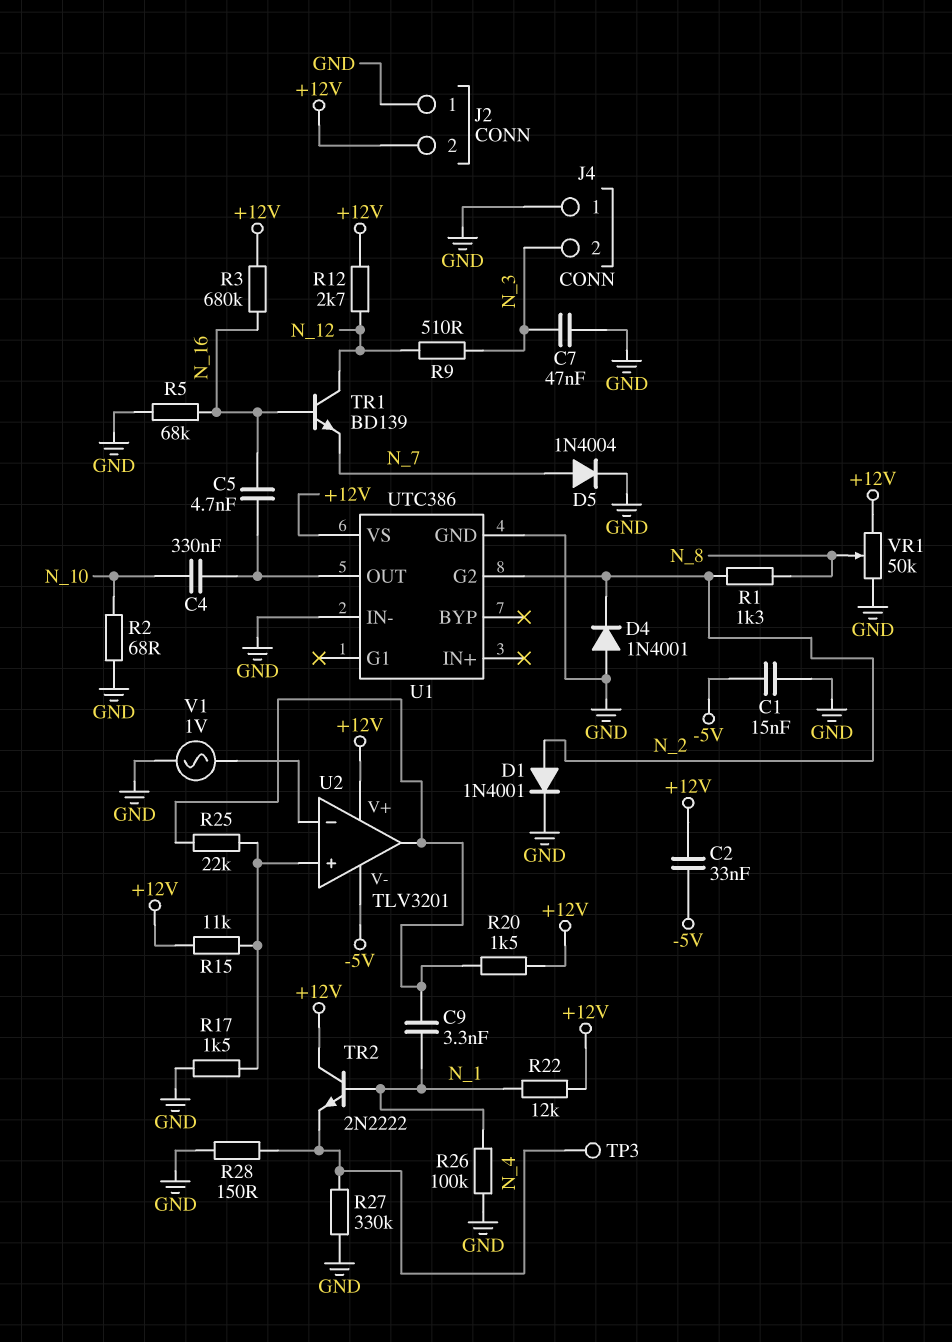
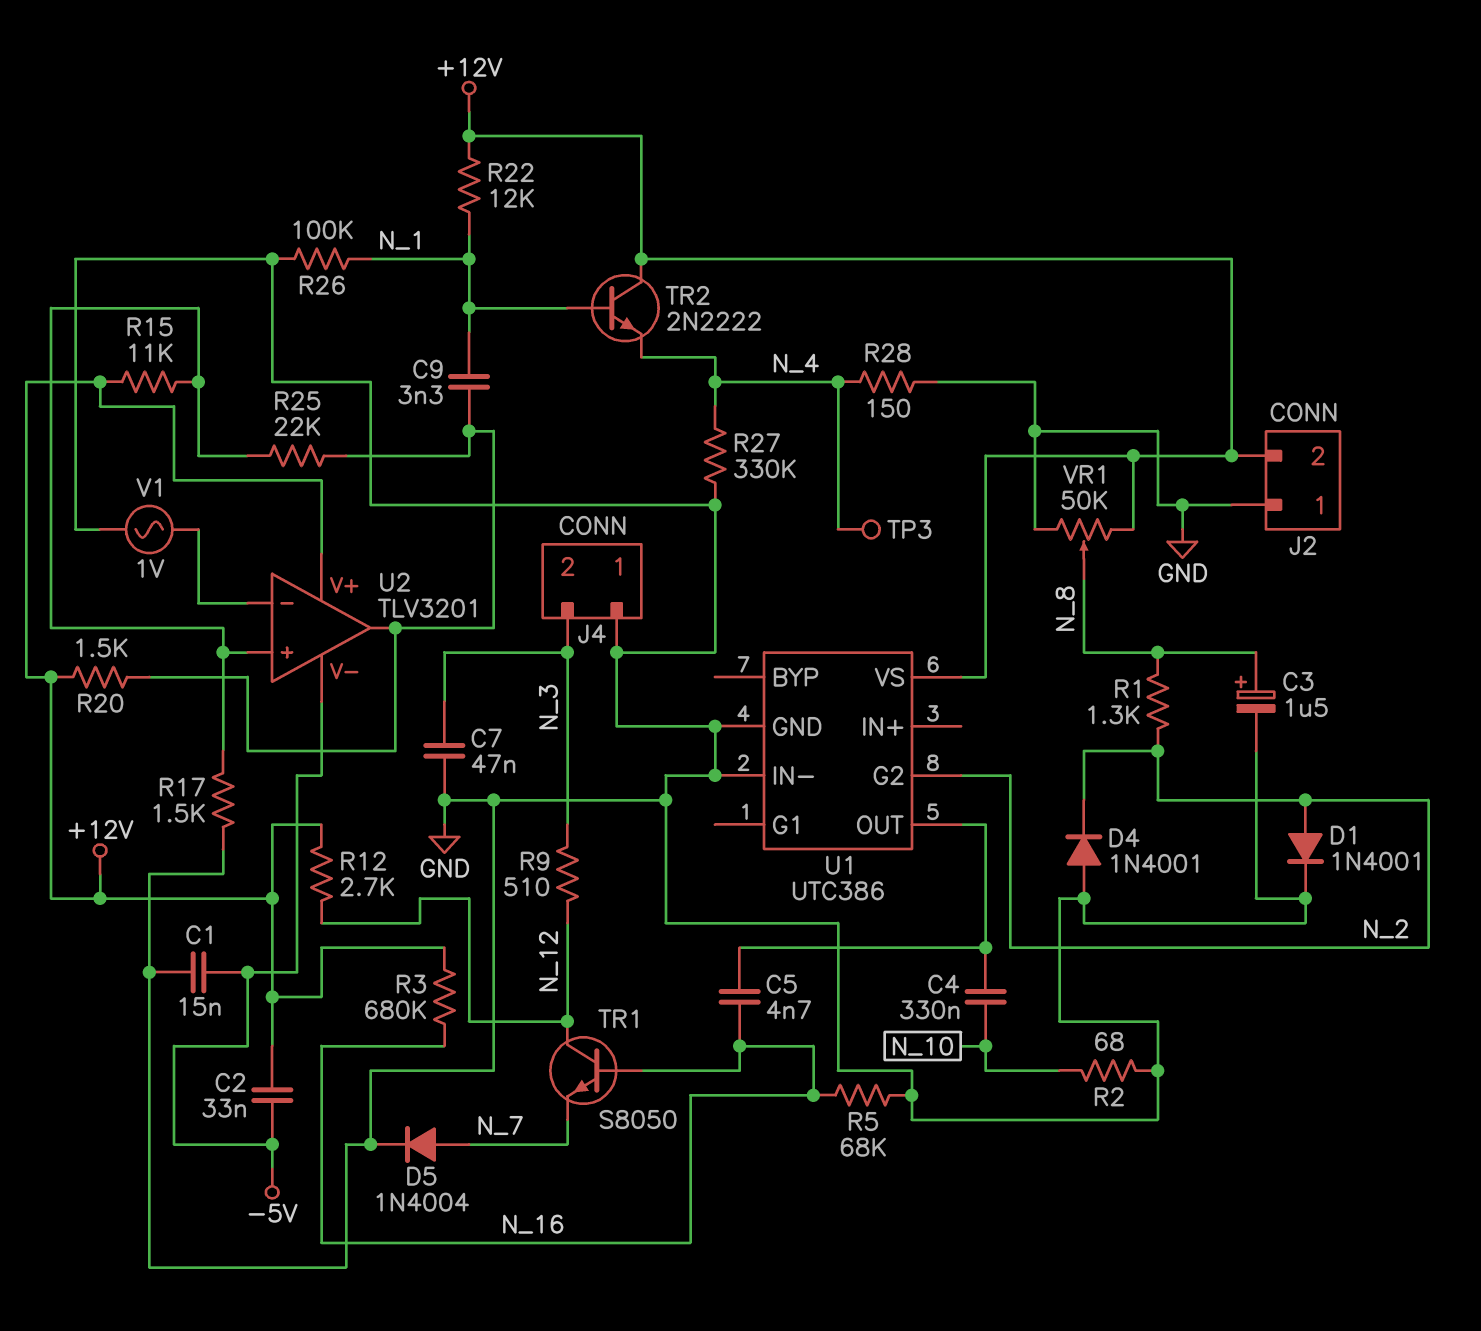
C3: none -> 1.5uF (plus N_8, minus GND)
TR1: NPN BD139 (B N_16, C N_12, E N_7) -> NPN S8050 (B N_16, C N_12, E N_7)

